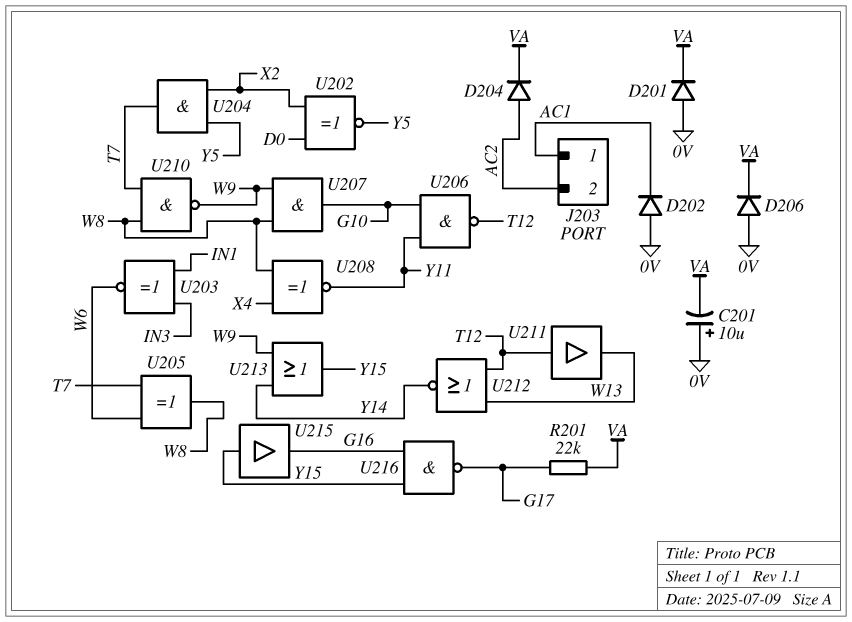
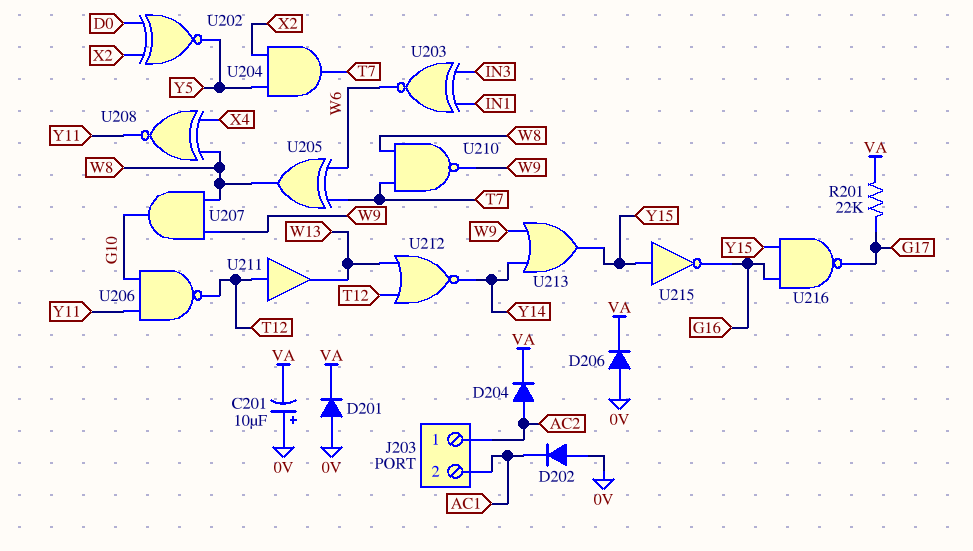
J203 pin 1: AC1 -> AC2
J203 pin 2: AC2 -> AC1
U215: buffer (in Y15, out G16) -> NOT (in Y15, out G16)

